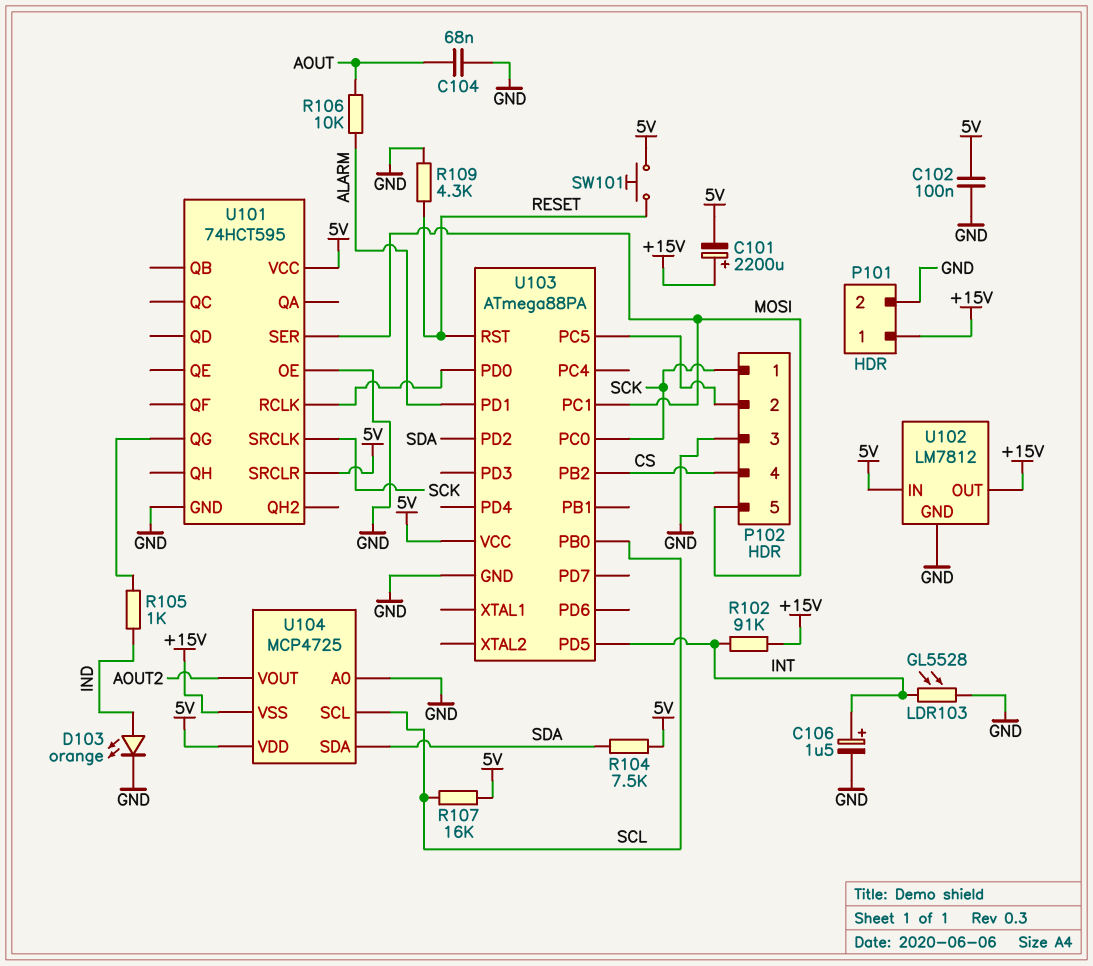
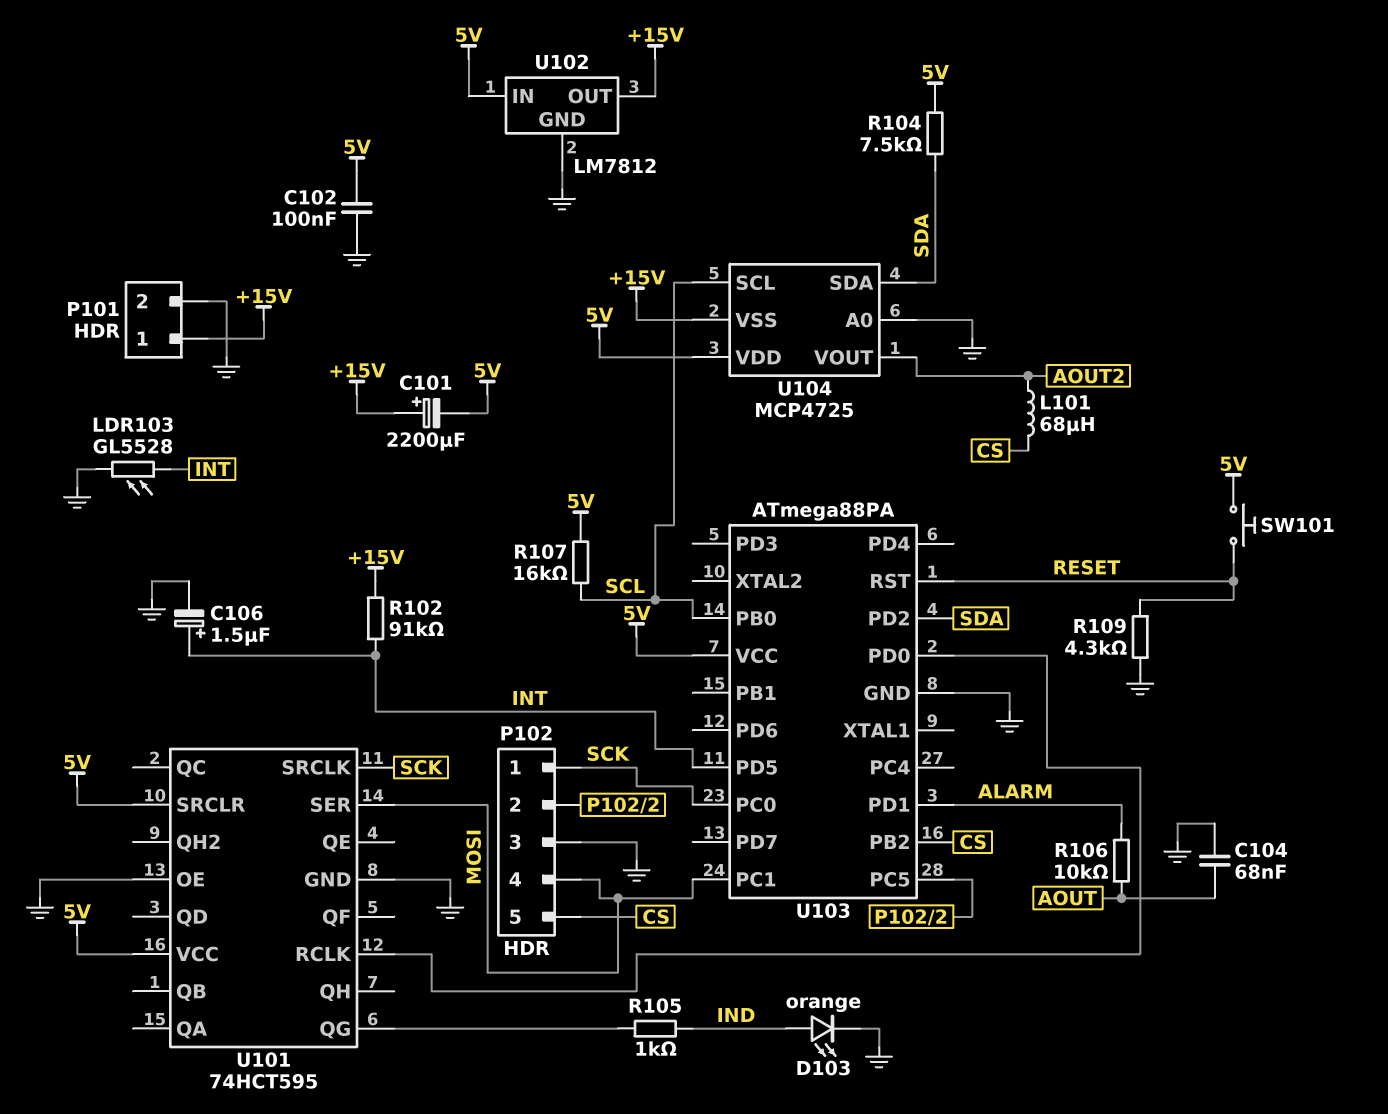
L101: none -> 68uH (AOUT2, CS)
P102 pin 4: CS -> MOSI
P102 pin 5: MOSI -> CS

